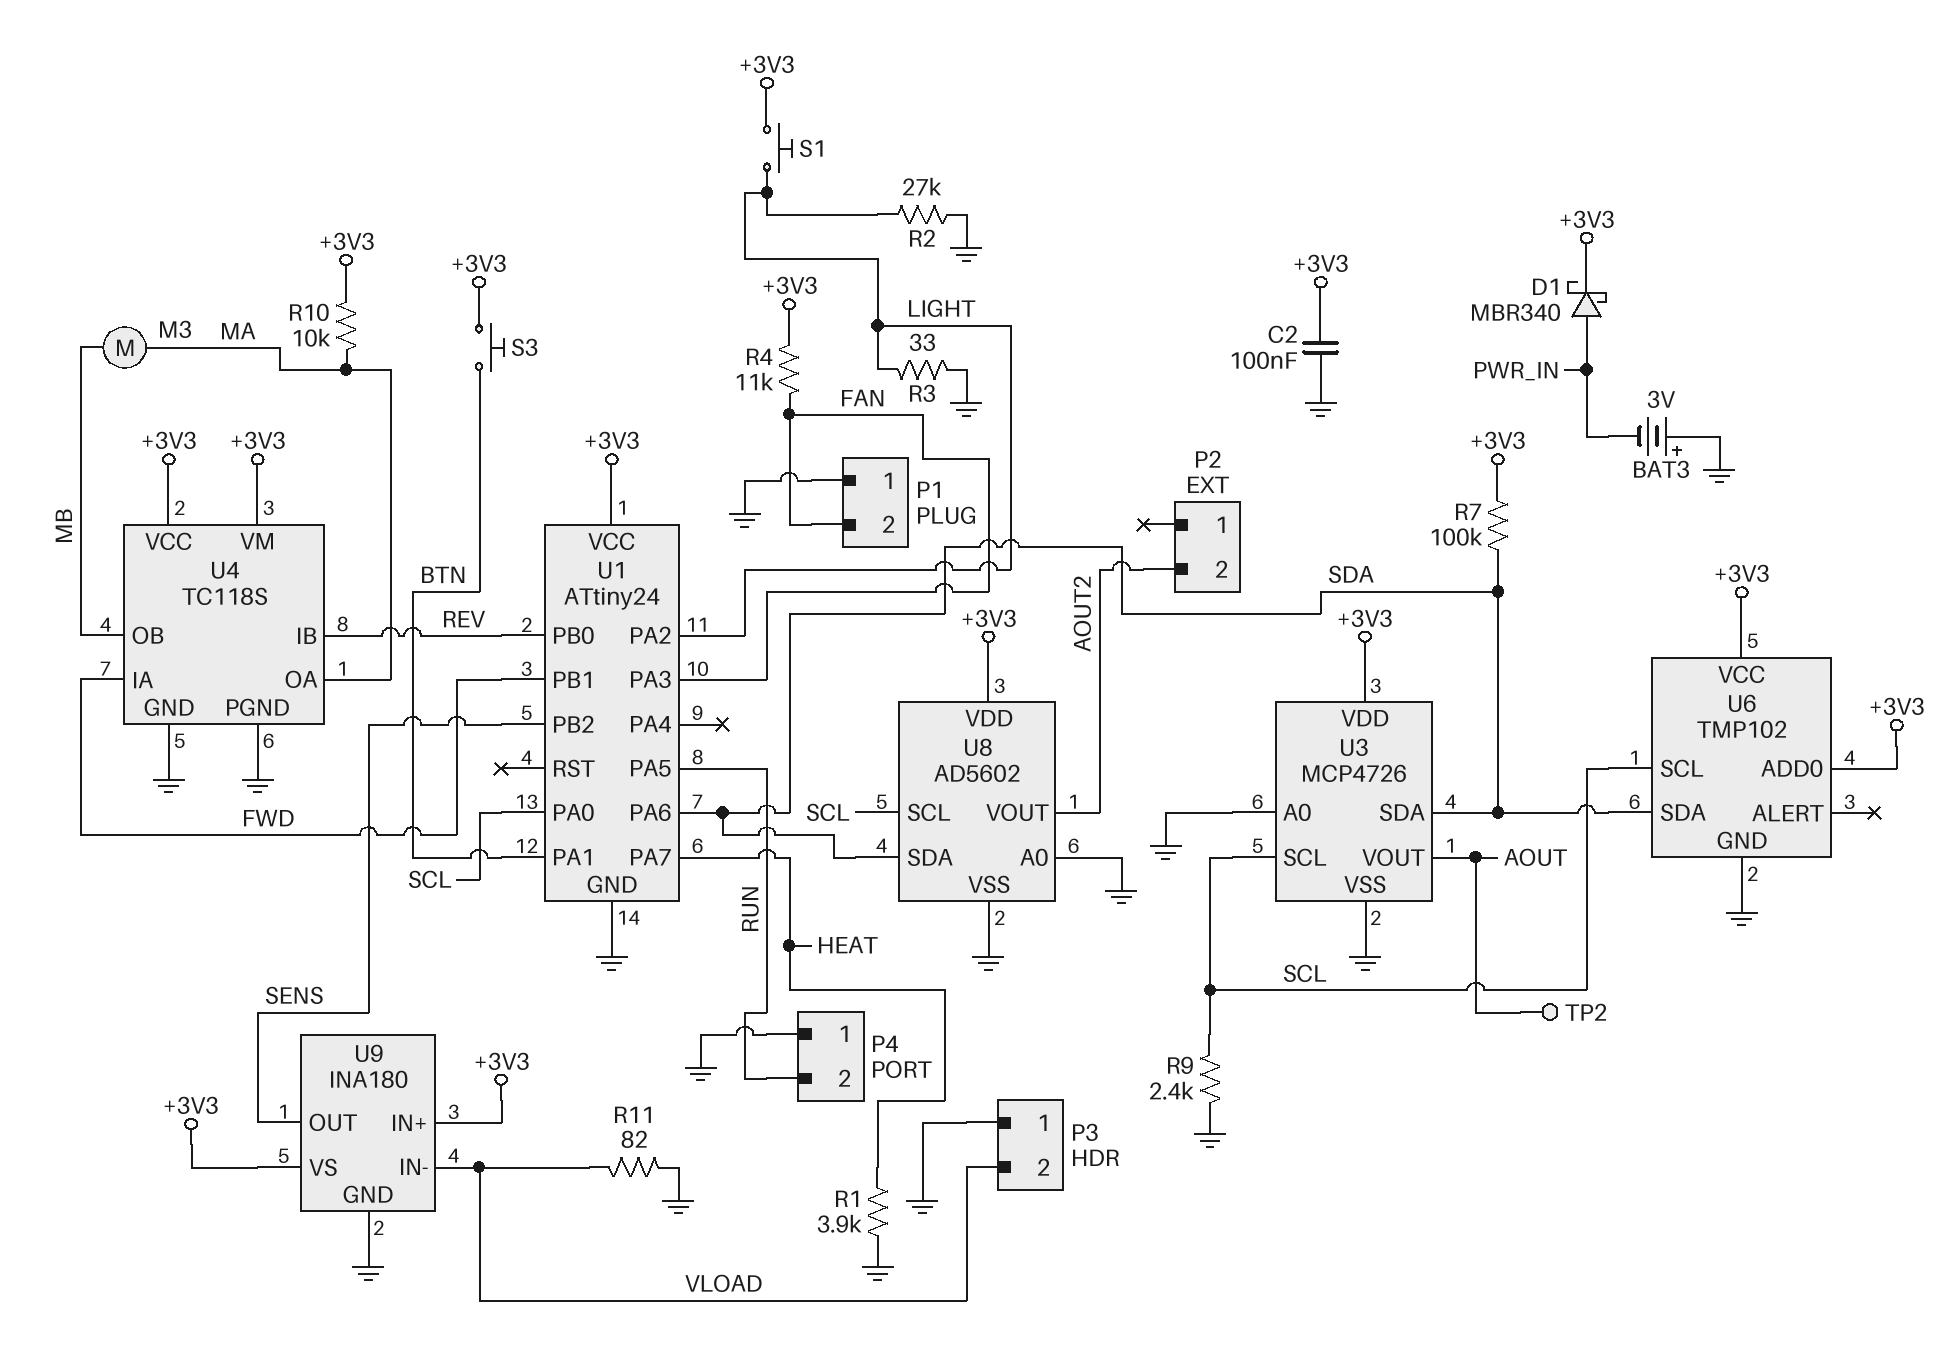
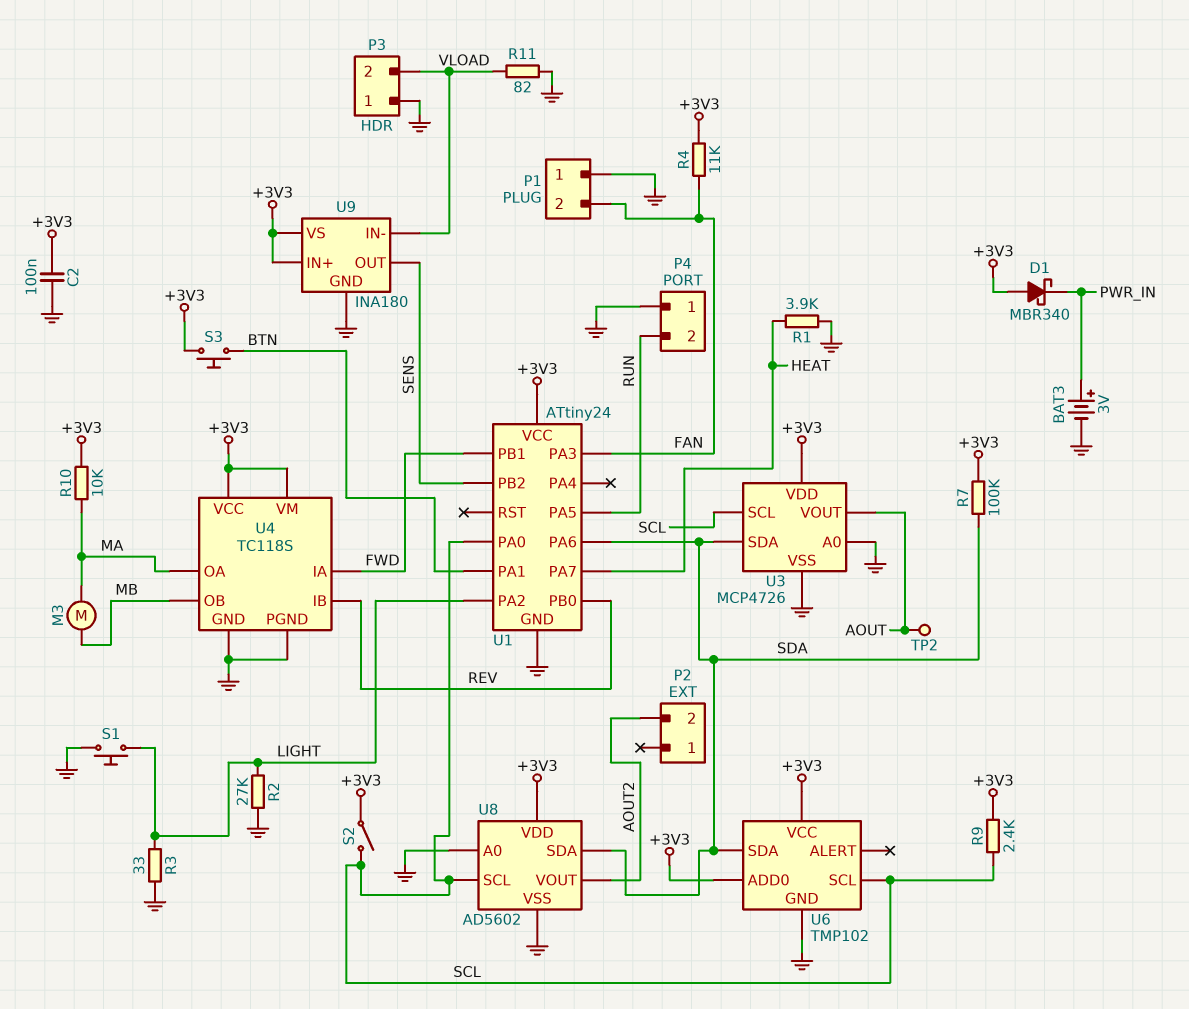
BAT3: 3V (plus GND, minus PWR_IN) -> 3V (plus PWR_IN, minus GND)
D1: schottky MBR340 (A PWR_IN, K +3V3) -> schottky MBR340 (A +3V3, K PWR_IN)
R9: 2.4k (GND, SCL) -> 2.4k (+3V3, SCL)
S1: button (+3V3, LIGHT) -> button (GND, LIGHT)
S2: none -> switch (+3V3, SCL)

